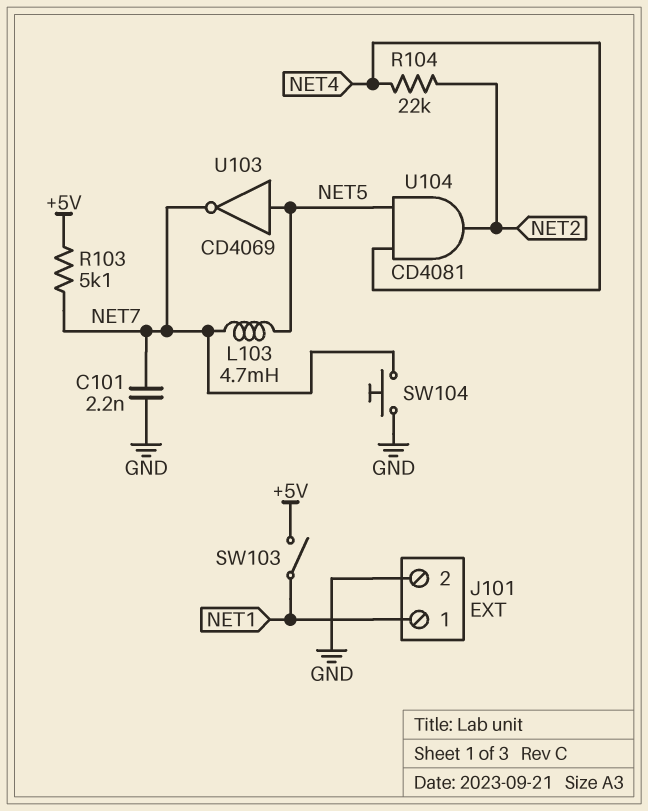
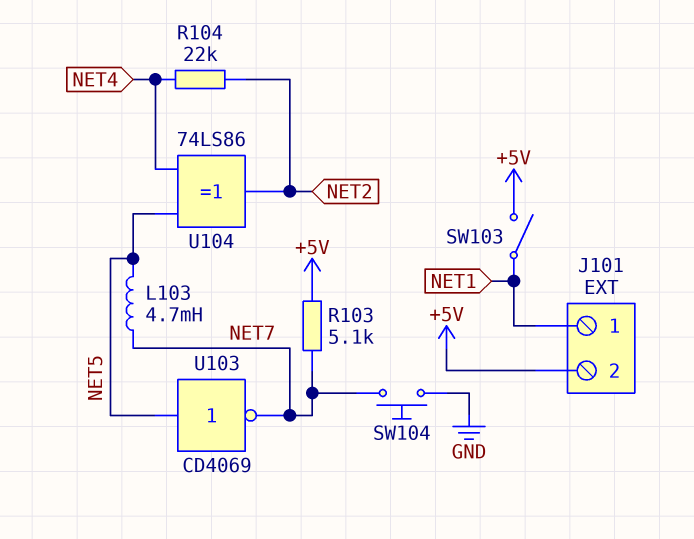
C101: 2.2nF (GND, NET7) -> none
J101 pin 2: GND -> +5V
U104: AND CD4081 (in NET4, in NET5, out NET2) -> XOR 74LS86 (in NET4, in NET5, out NET2)

